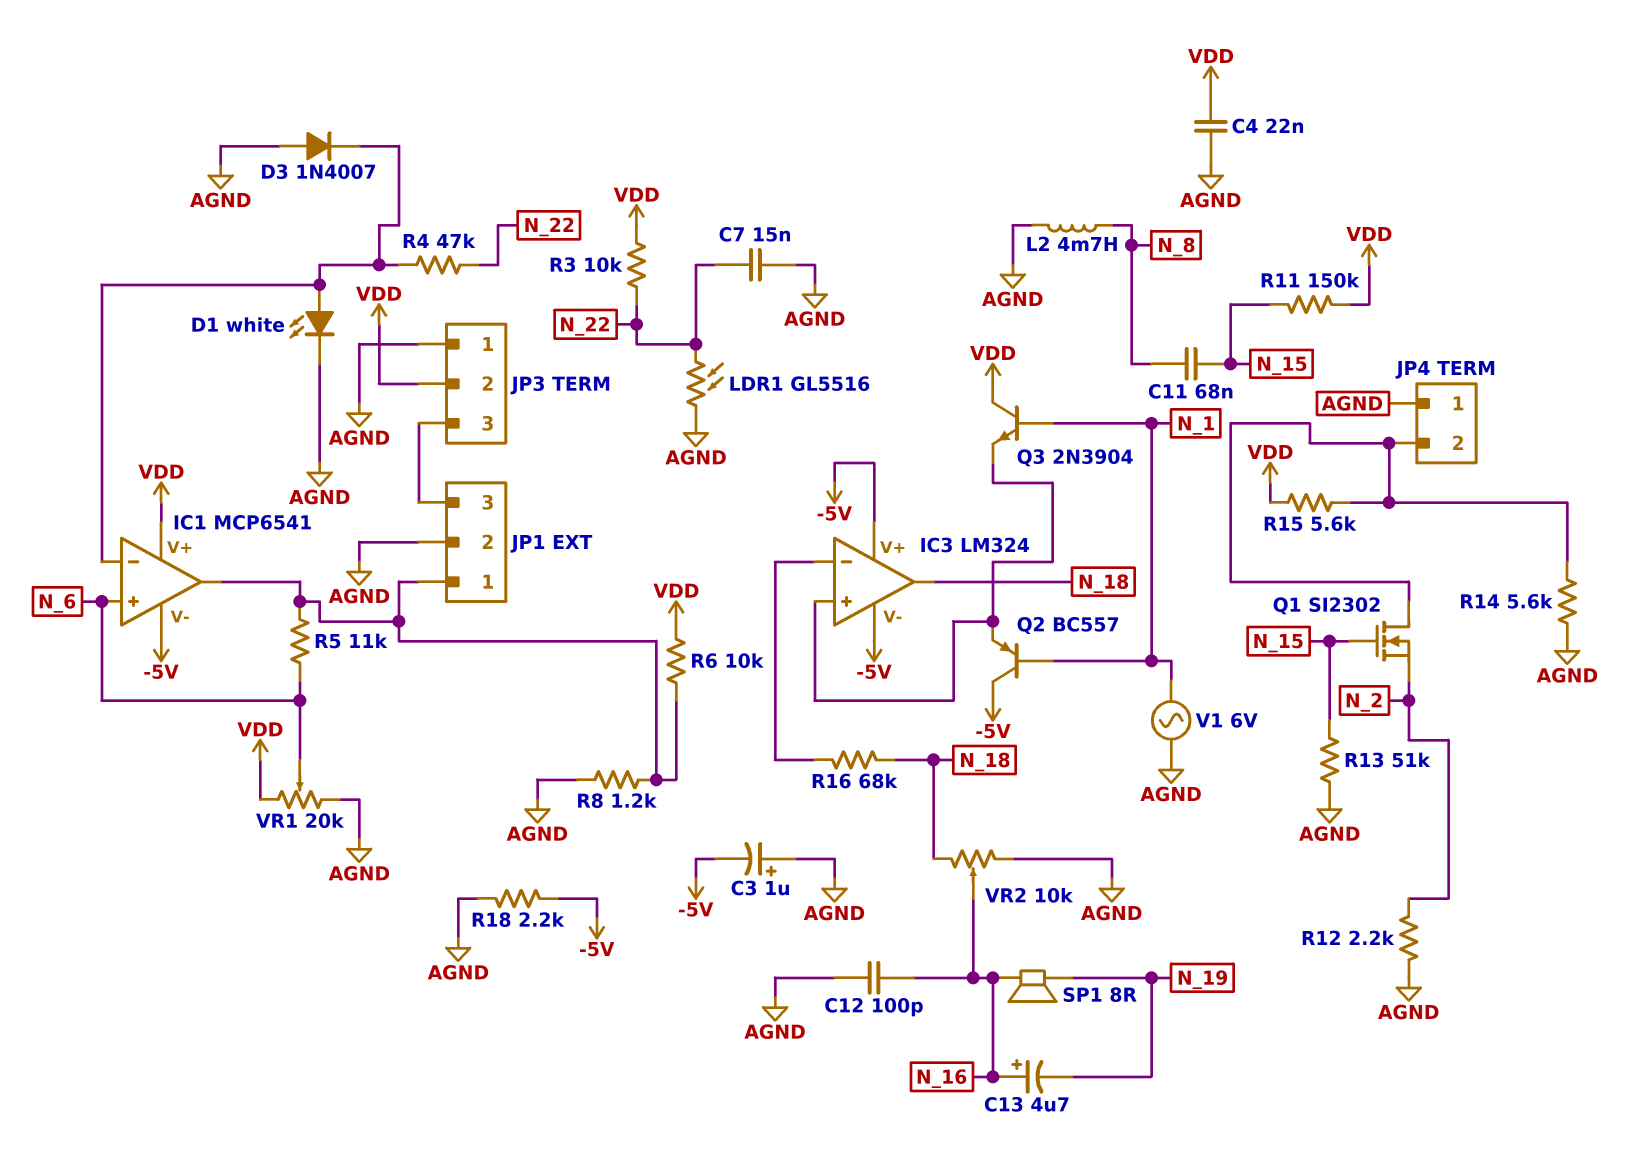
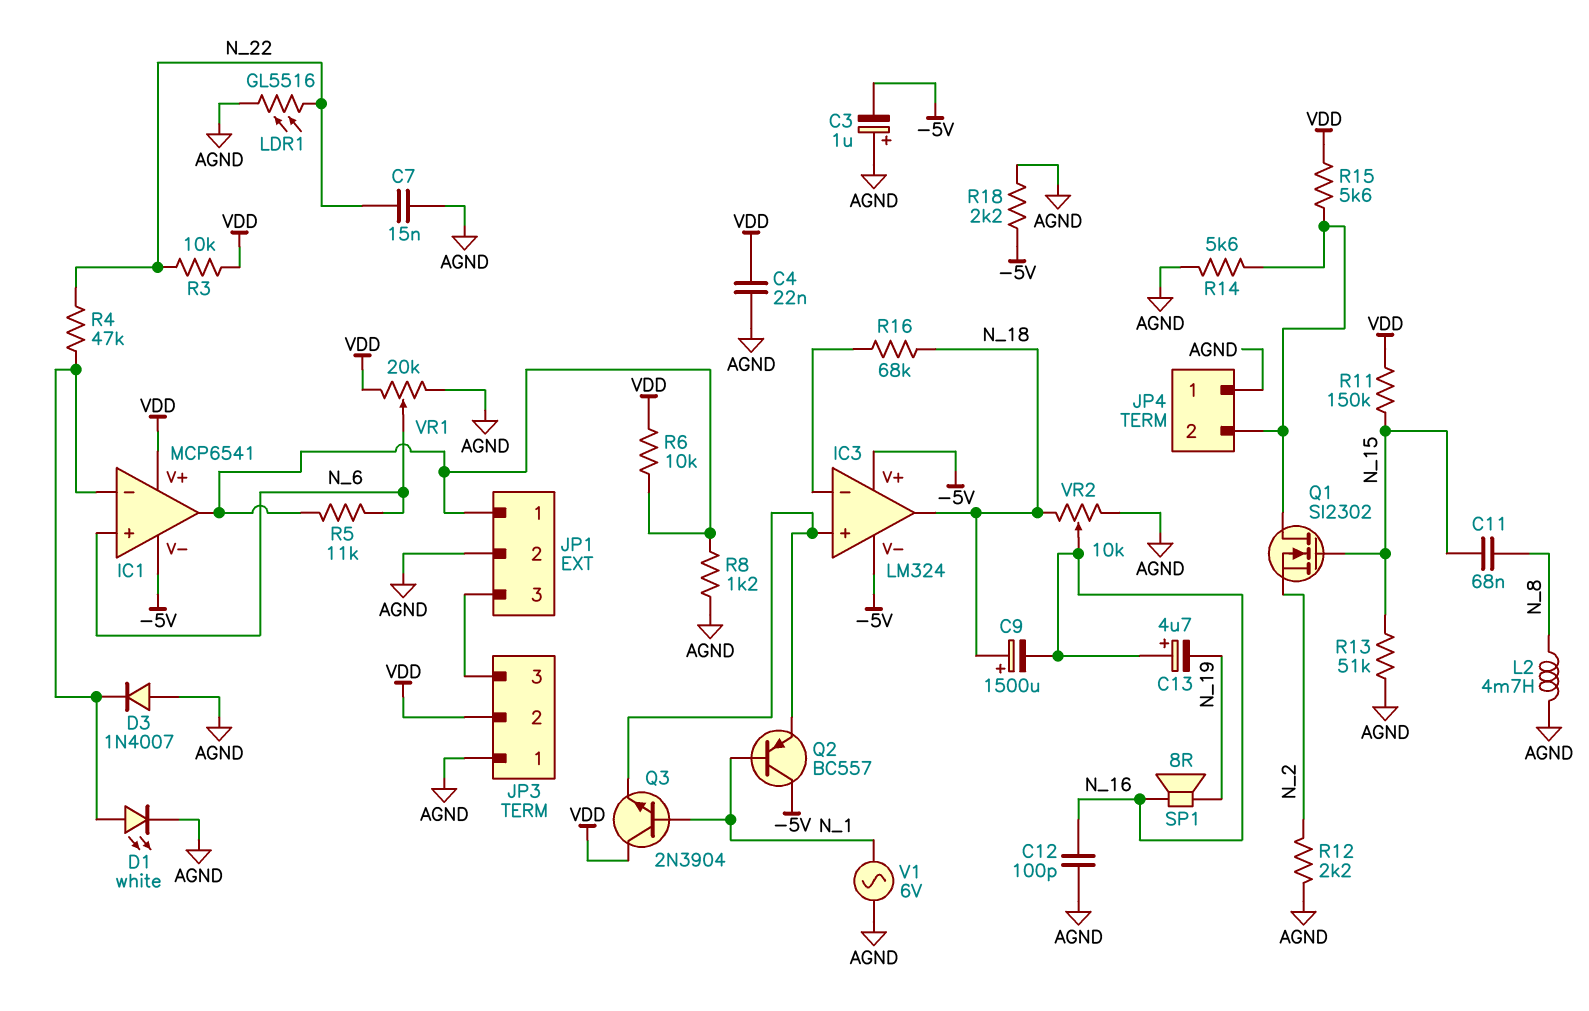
C9: none -> 1500uF (plus N_18, minus N_16)

